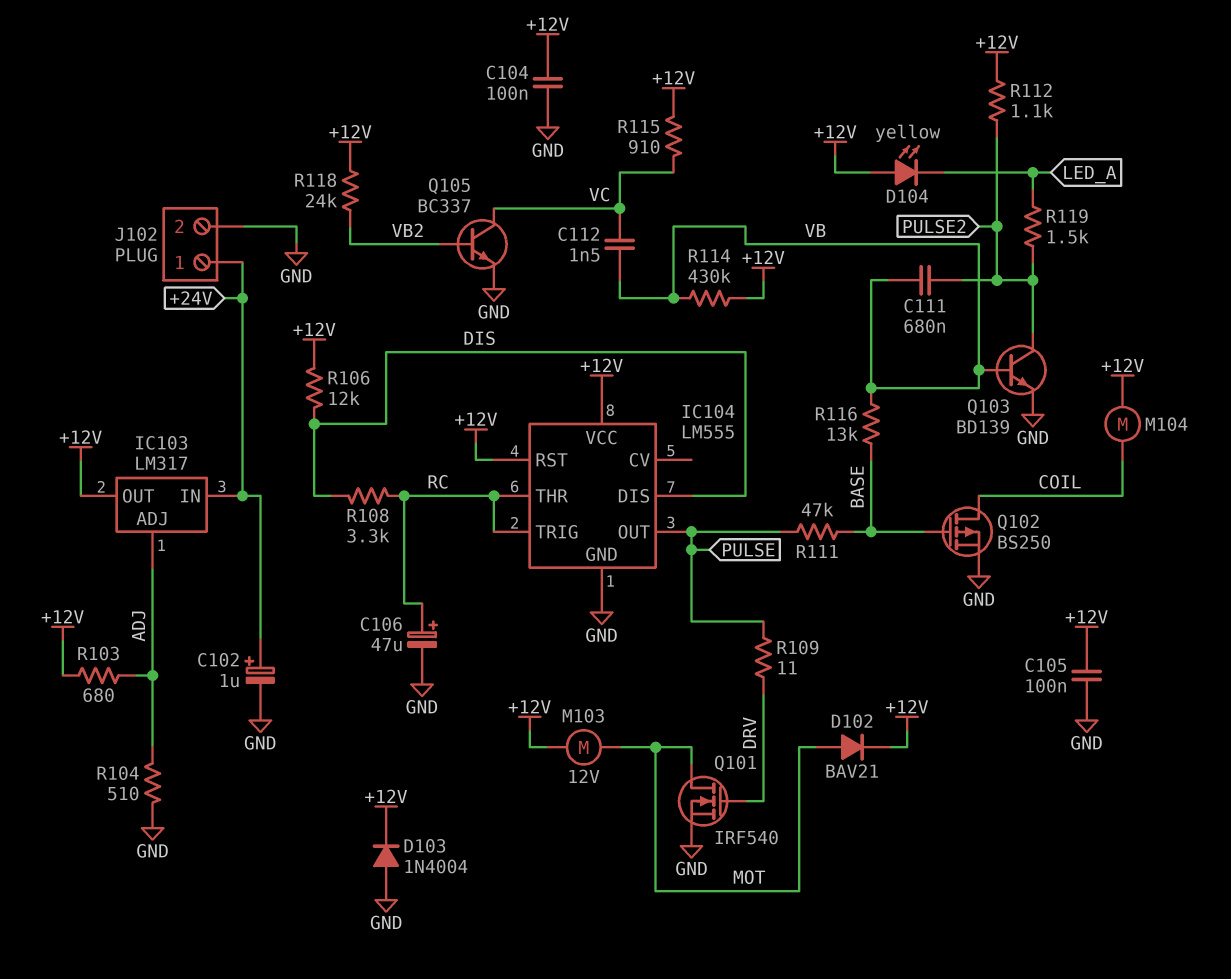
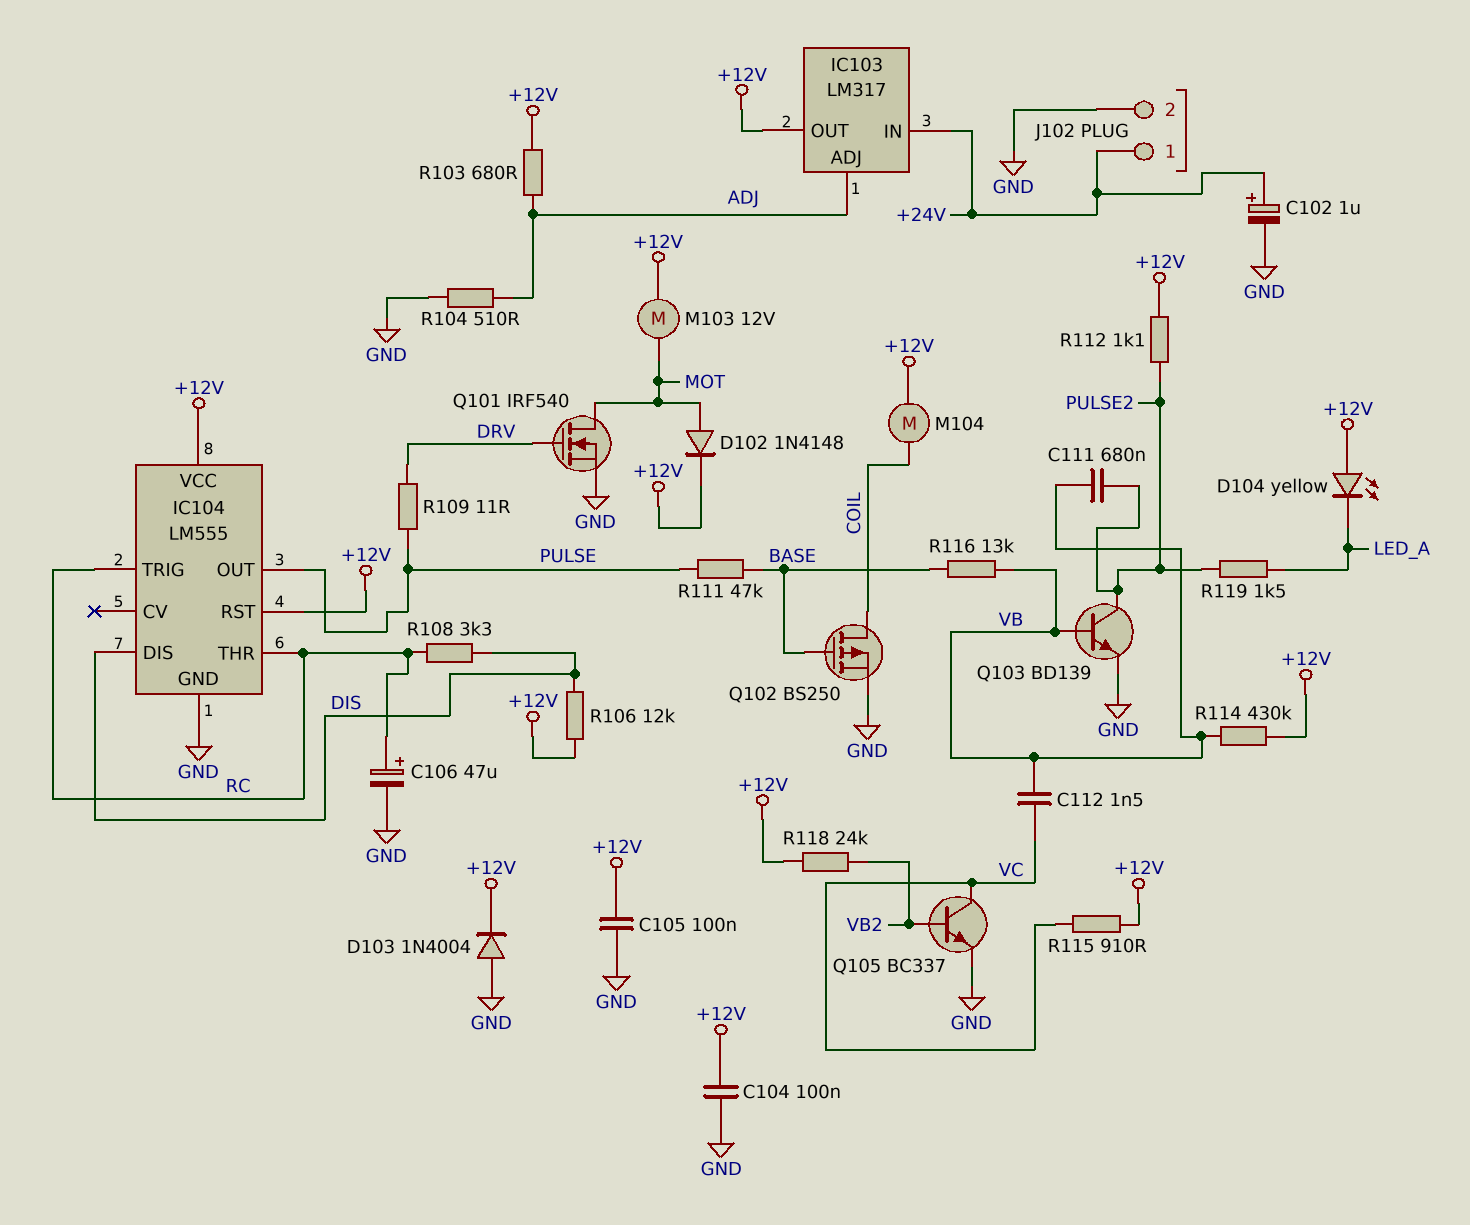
D102: diode BAV21 (A MOT, K +12V) -> diode 1N4148 (A MOT, K +12V)

